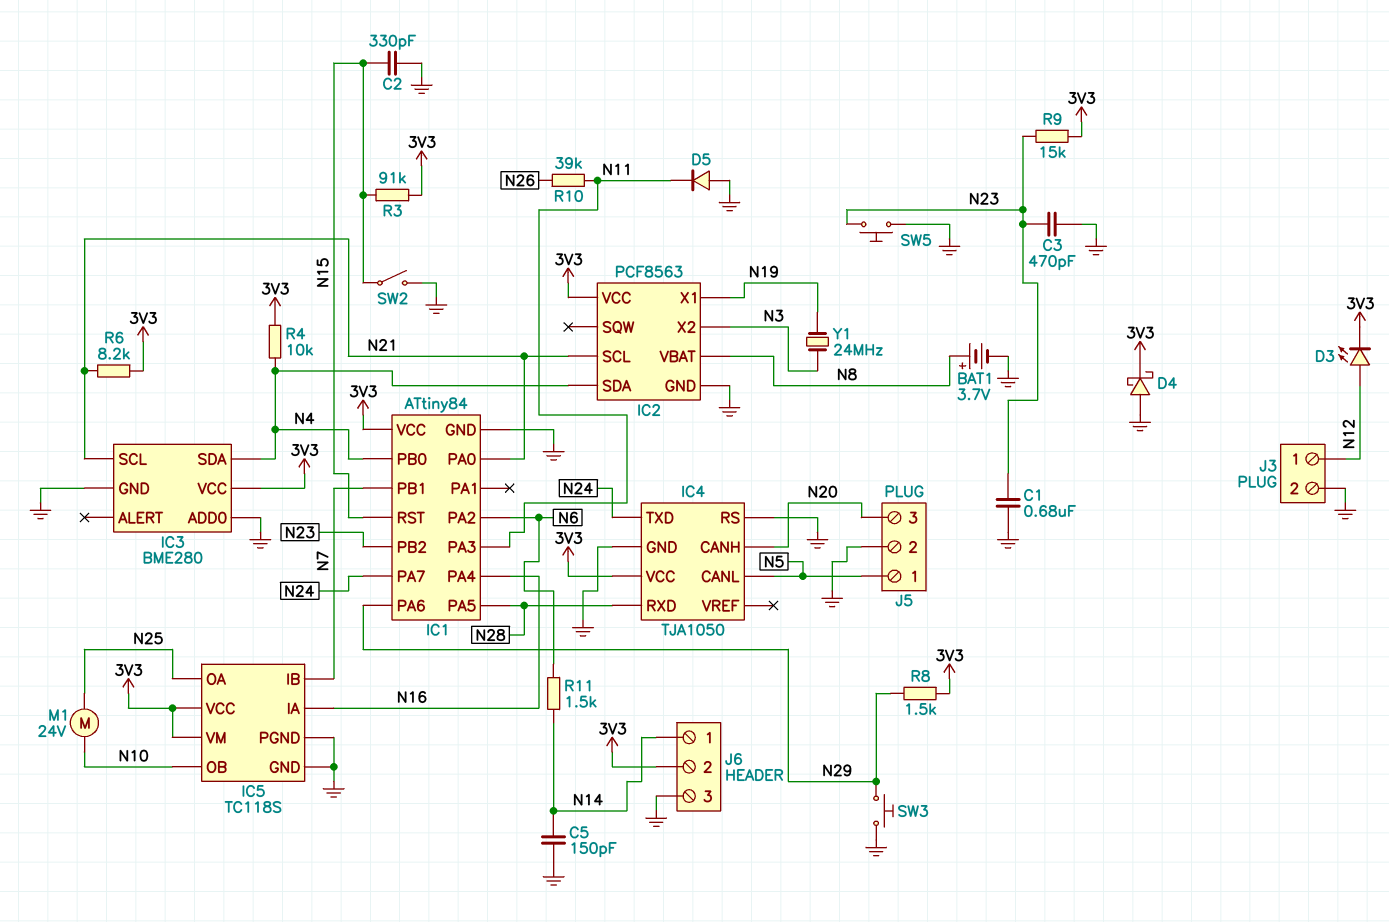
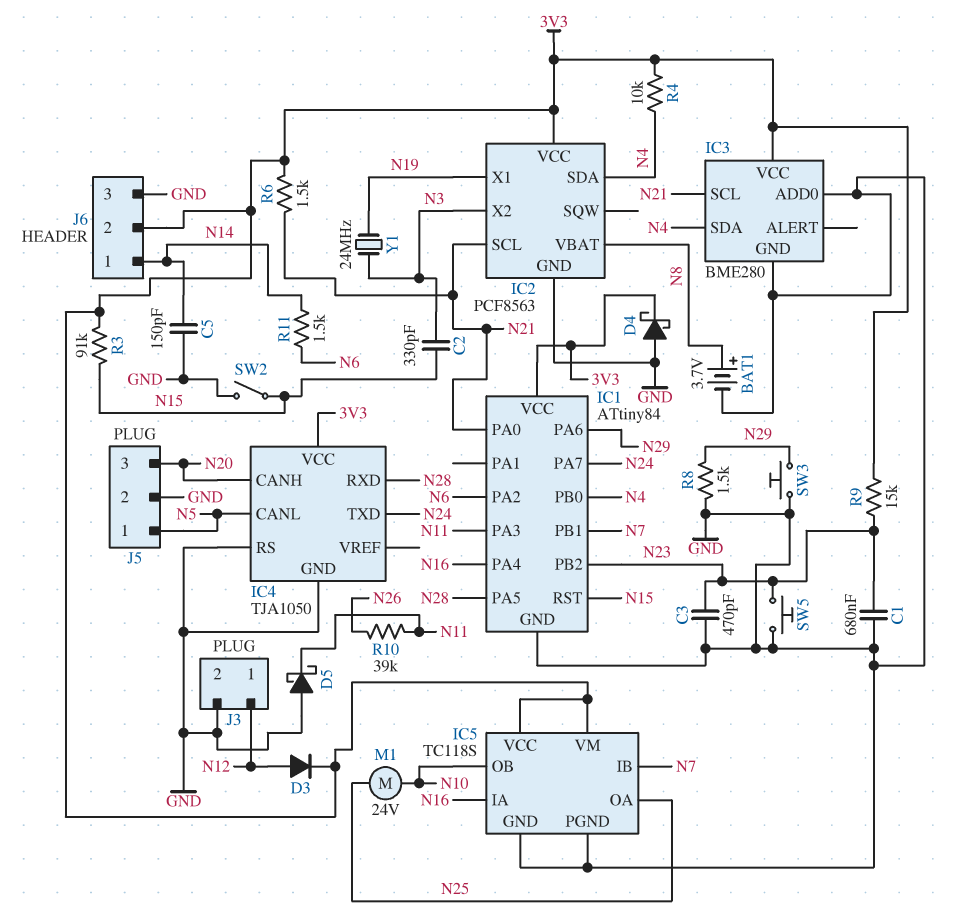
C2: 330pF (GND, N15) -> 330pF (N3, N15)
D3: LED (A N12, K 3V3) -> diode (A N12, K 3V3)
D5: diode (A GND, K N11) -> schottky (A GND, K N11)
R6: 8.2k (3V3, N21) -> 1.5k (3V3, N21)
R8: 1.5k (3V3, N29) -> 1.5k (GND, N29)

